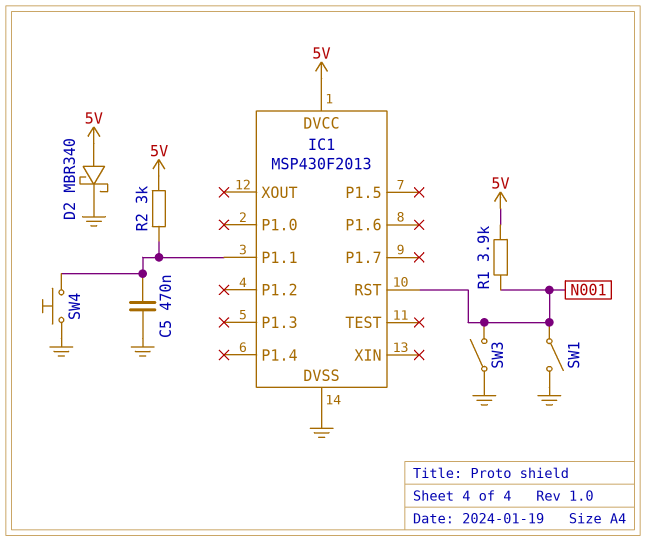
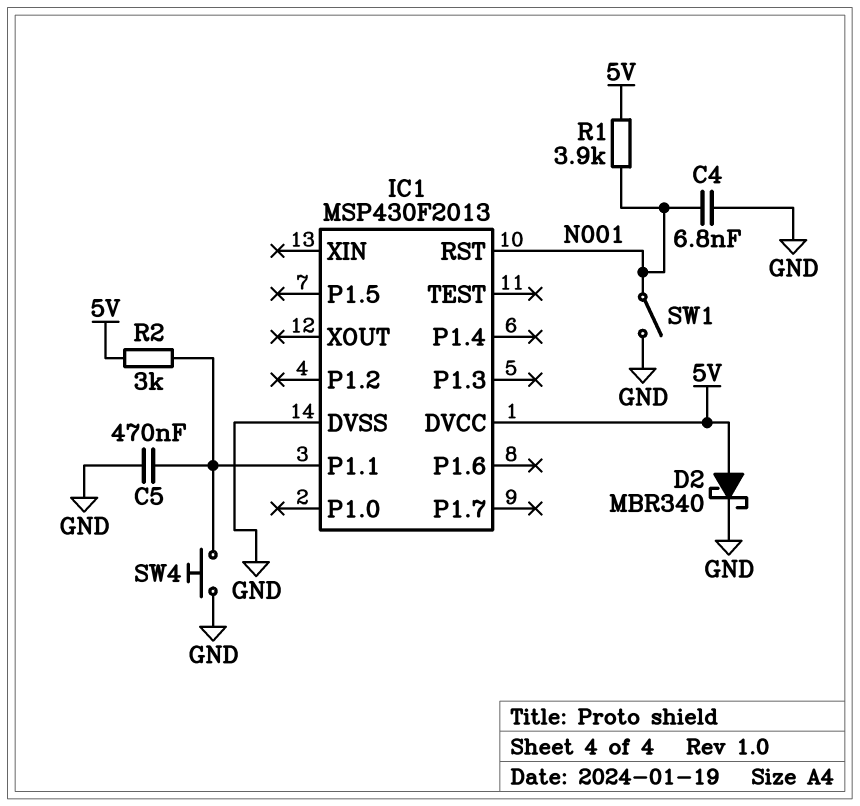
C4: none -> 6.8nF (GND, N001)
SW3: switch (GND, N001) -> none

